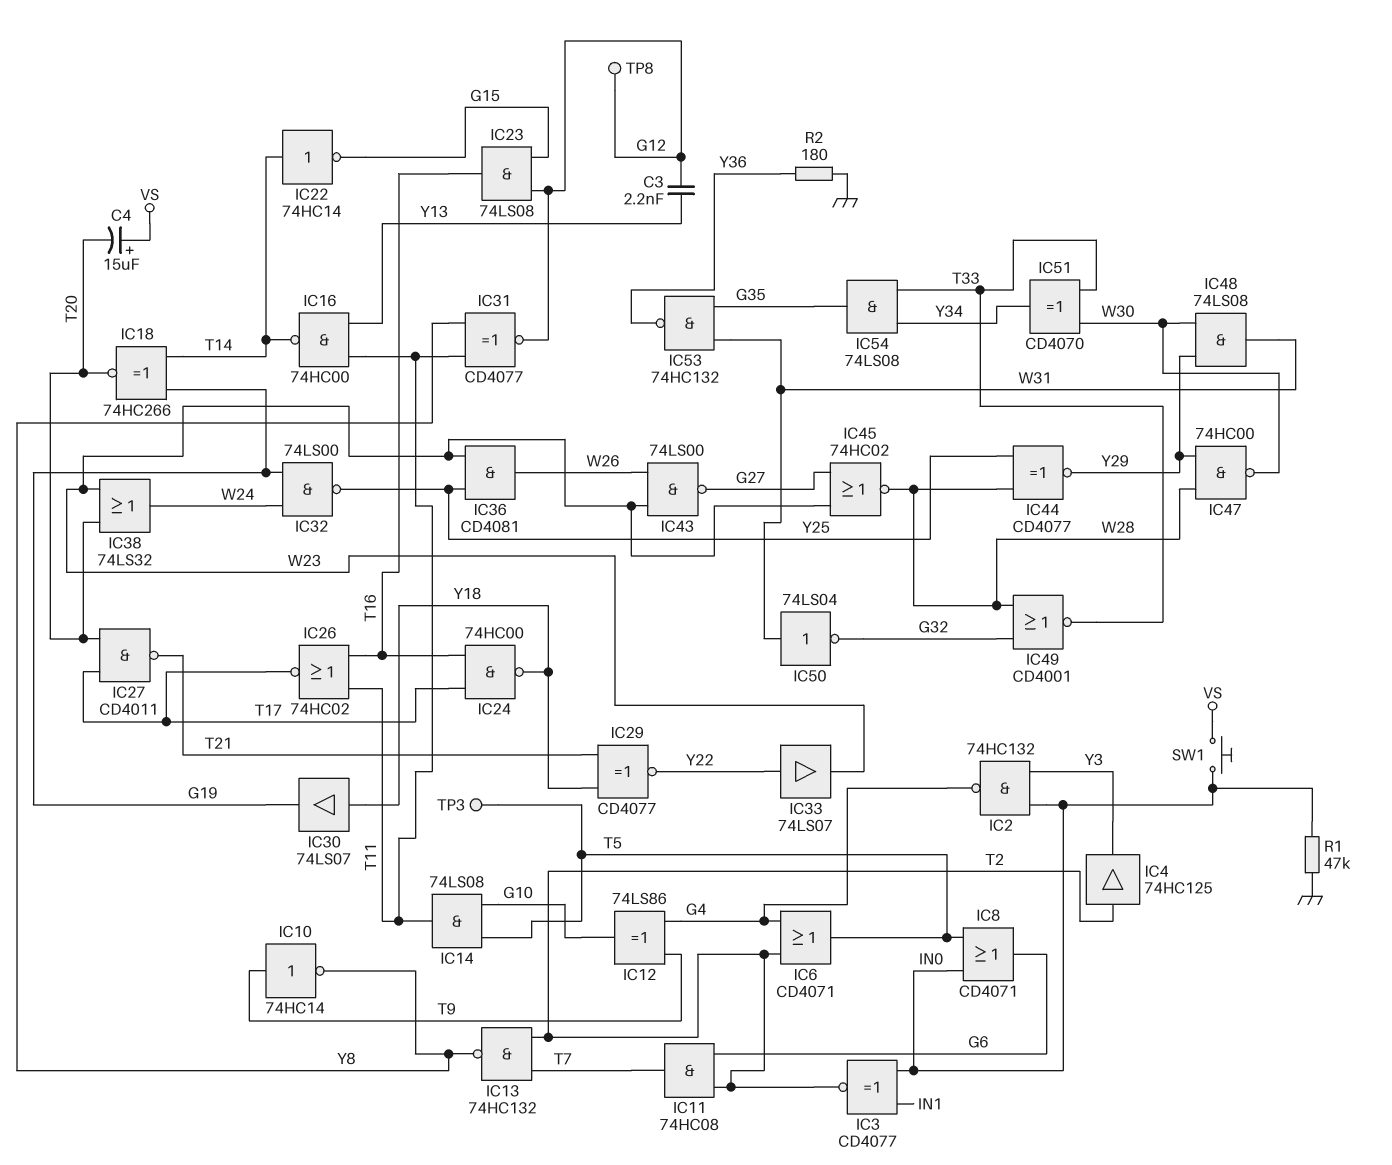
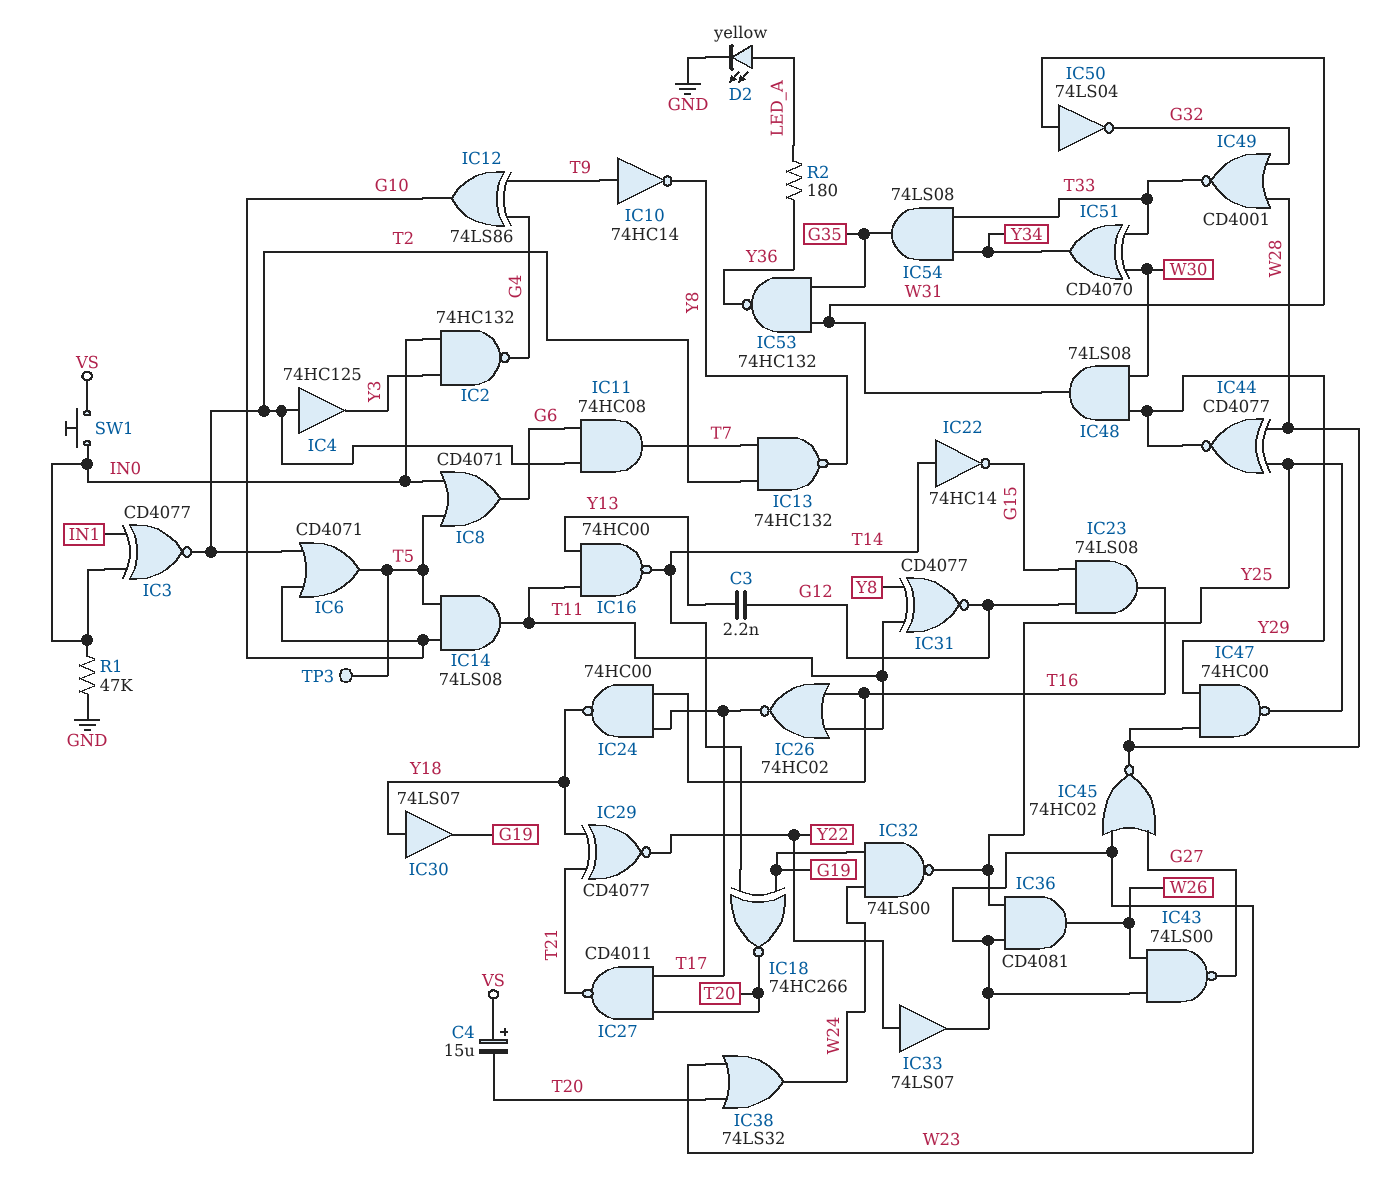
D2: none -> LED yellow (A LED_A, K GND)
IC6: OR CD4071 (in G4, in T2, out T5) -> OR CD4071 (in G10, in T2, out T5)
IC47: NAND 74HC00 (in W28, in Y29, out W30) -> NAND 74HC00 (in W28, in Y29, out Y25)
R2: 180 (GND, Y36) -> 180 (LED_A, Y36)
TP8: test point (G12) -> none

